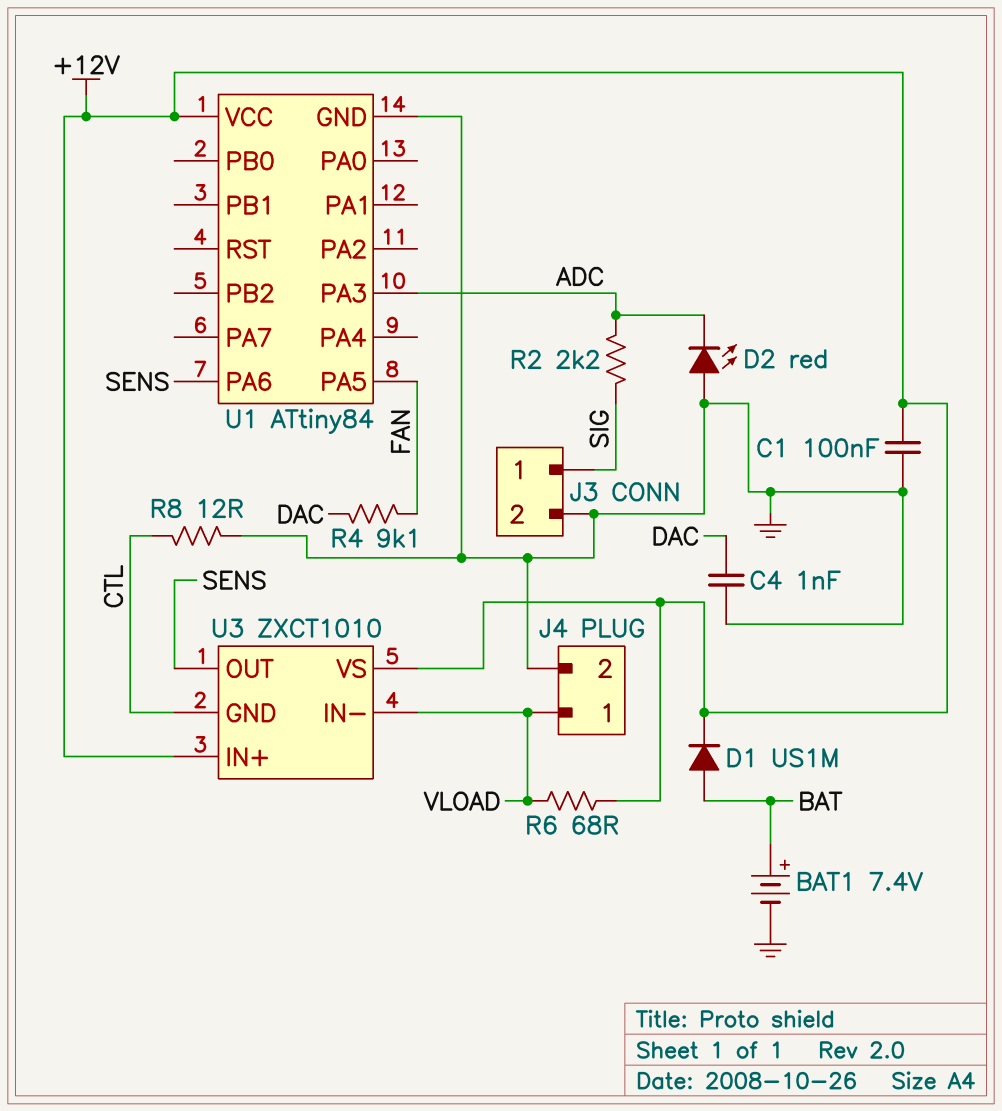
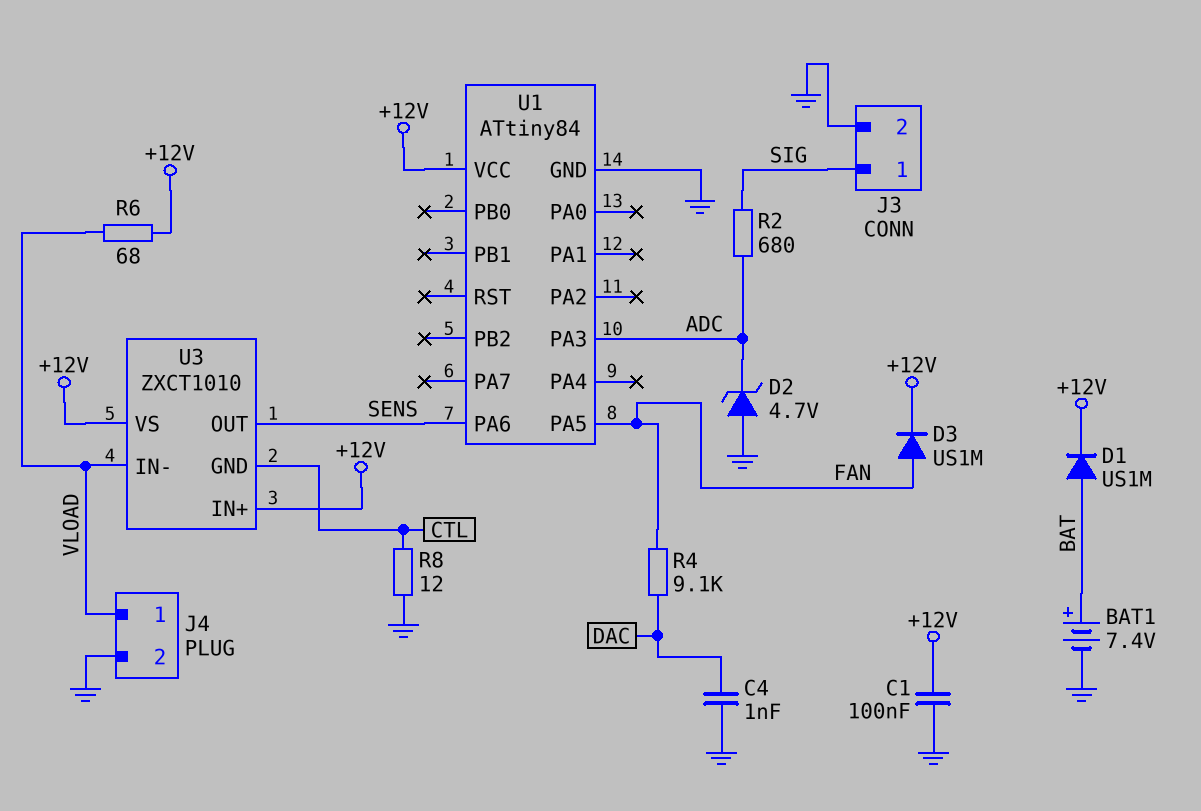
D2: LED red (A GND, K ADC) -> zener 4.7V (A GND, K ADC)
D3: none -> diode US1M (A FAN, K +12V)
R2: 2.2k (ADC, SIG) -> 680 (ADC, SIG)

